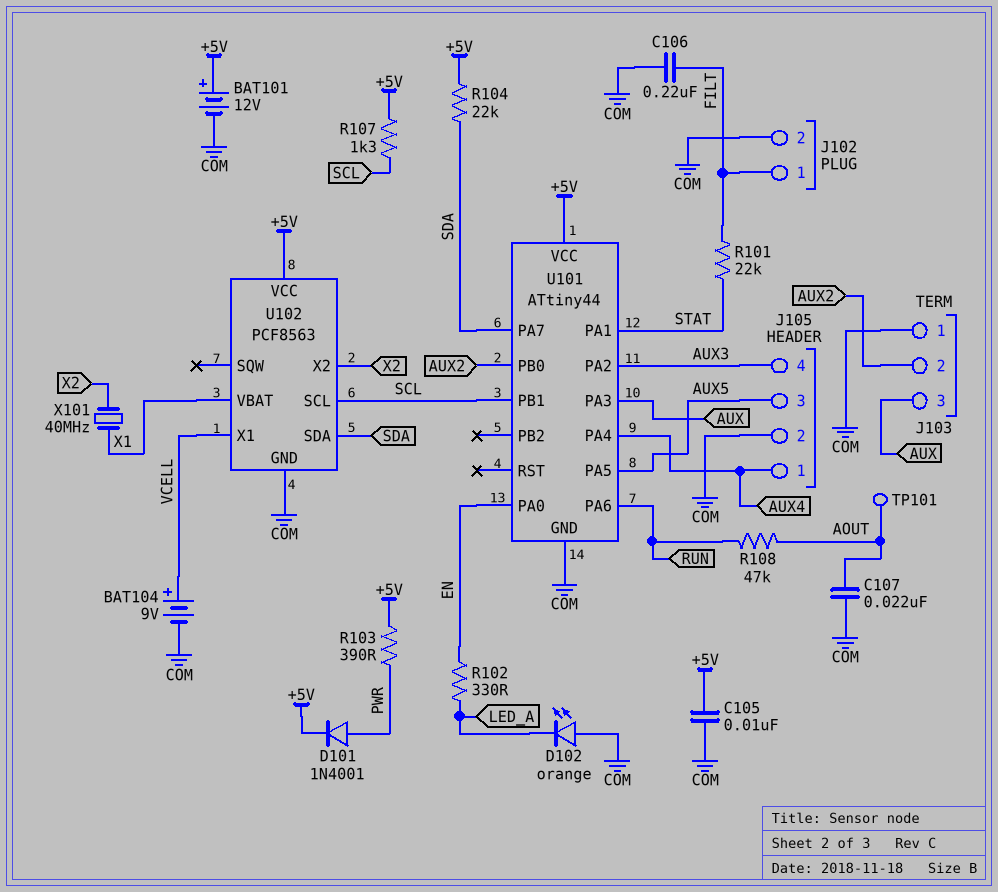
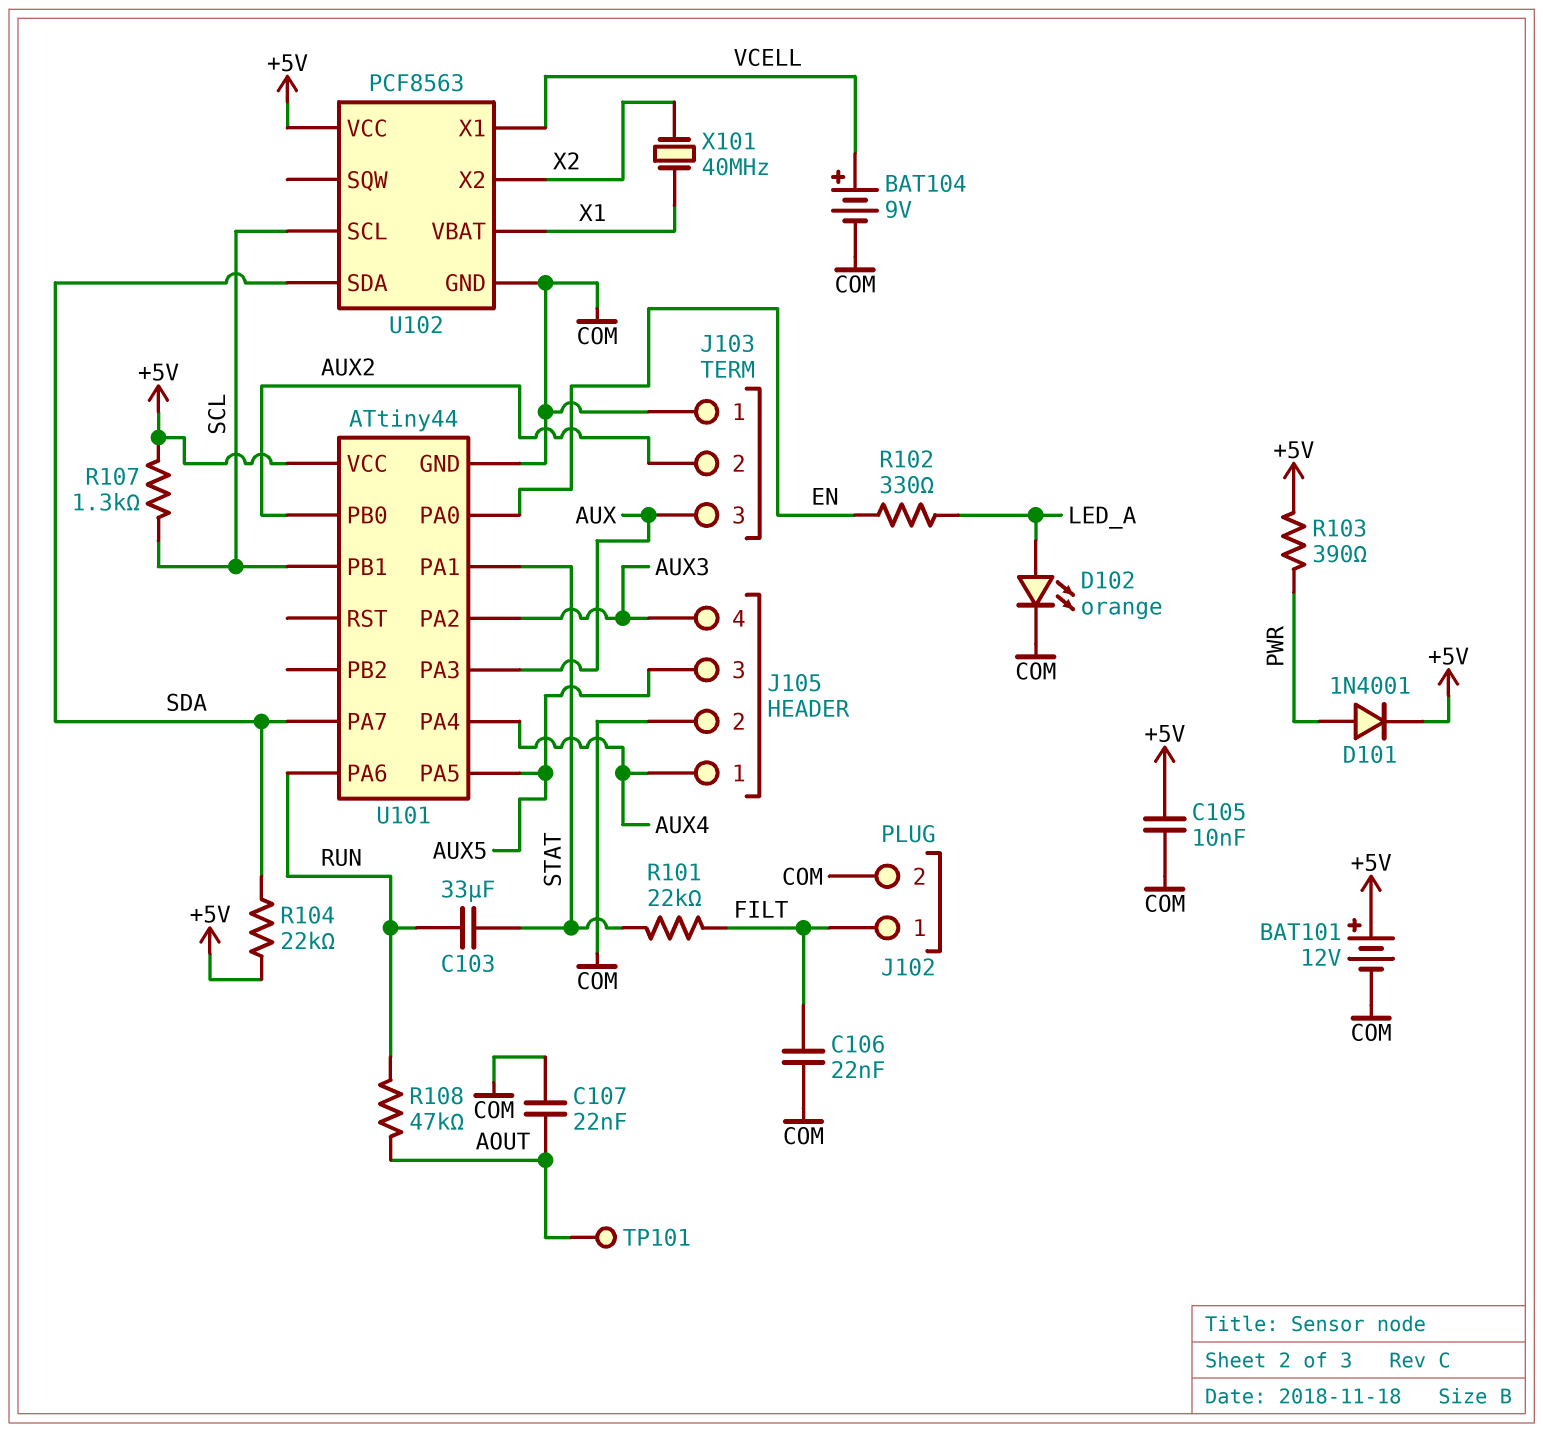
C103: none -> 33uF (RUN, STAT)
C106: 220nF (COM, FILT) -> 22nF (COM, FILT)
D102: LED orange (A COM, K LED_A) -> LED orange (A LED_A, K COM)

